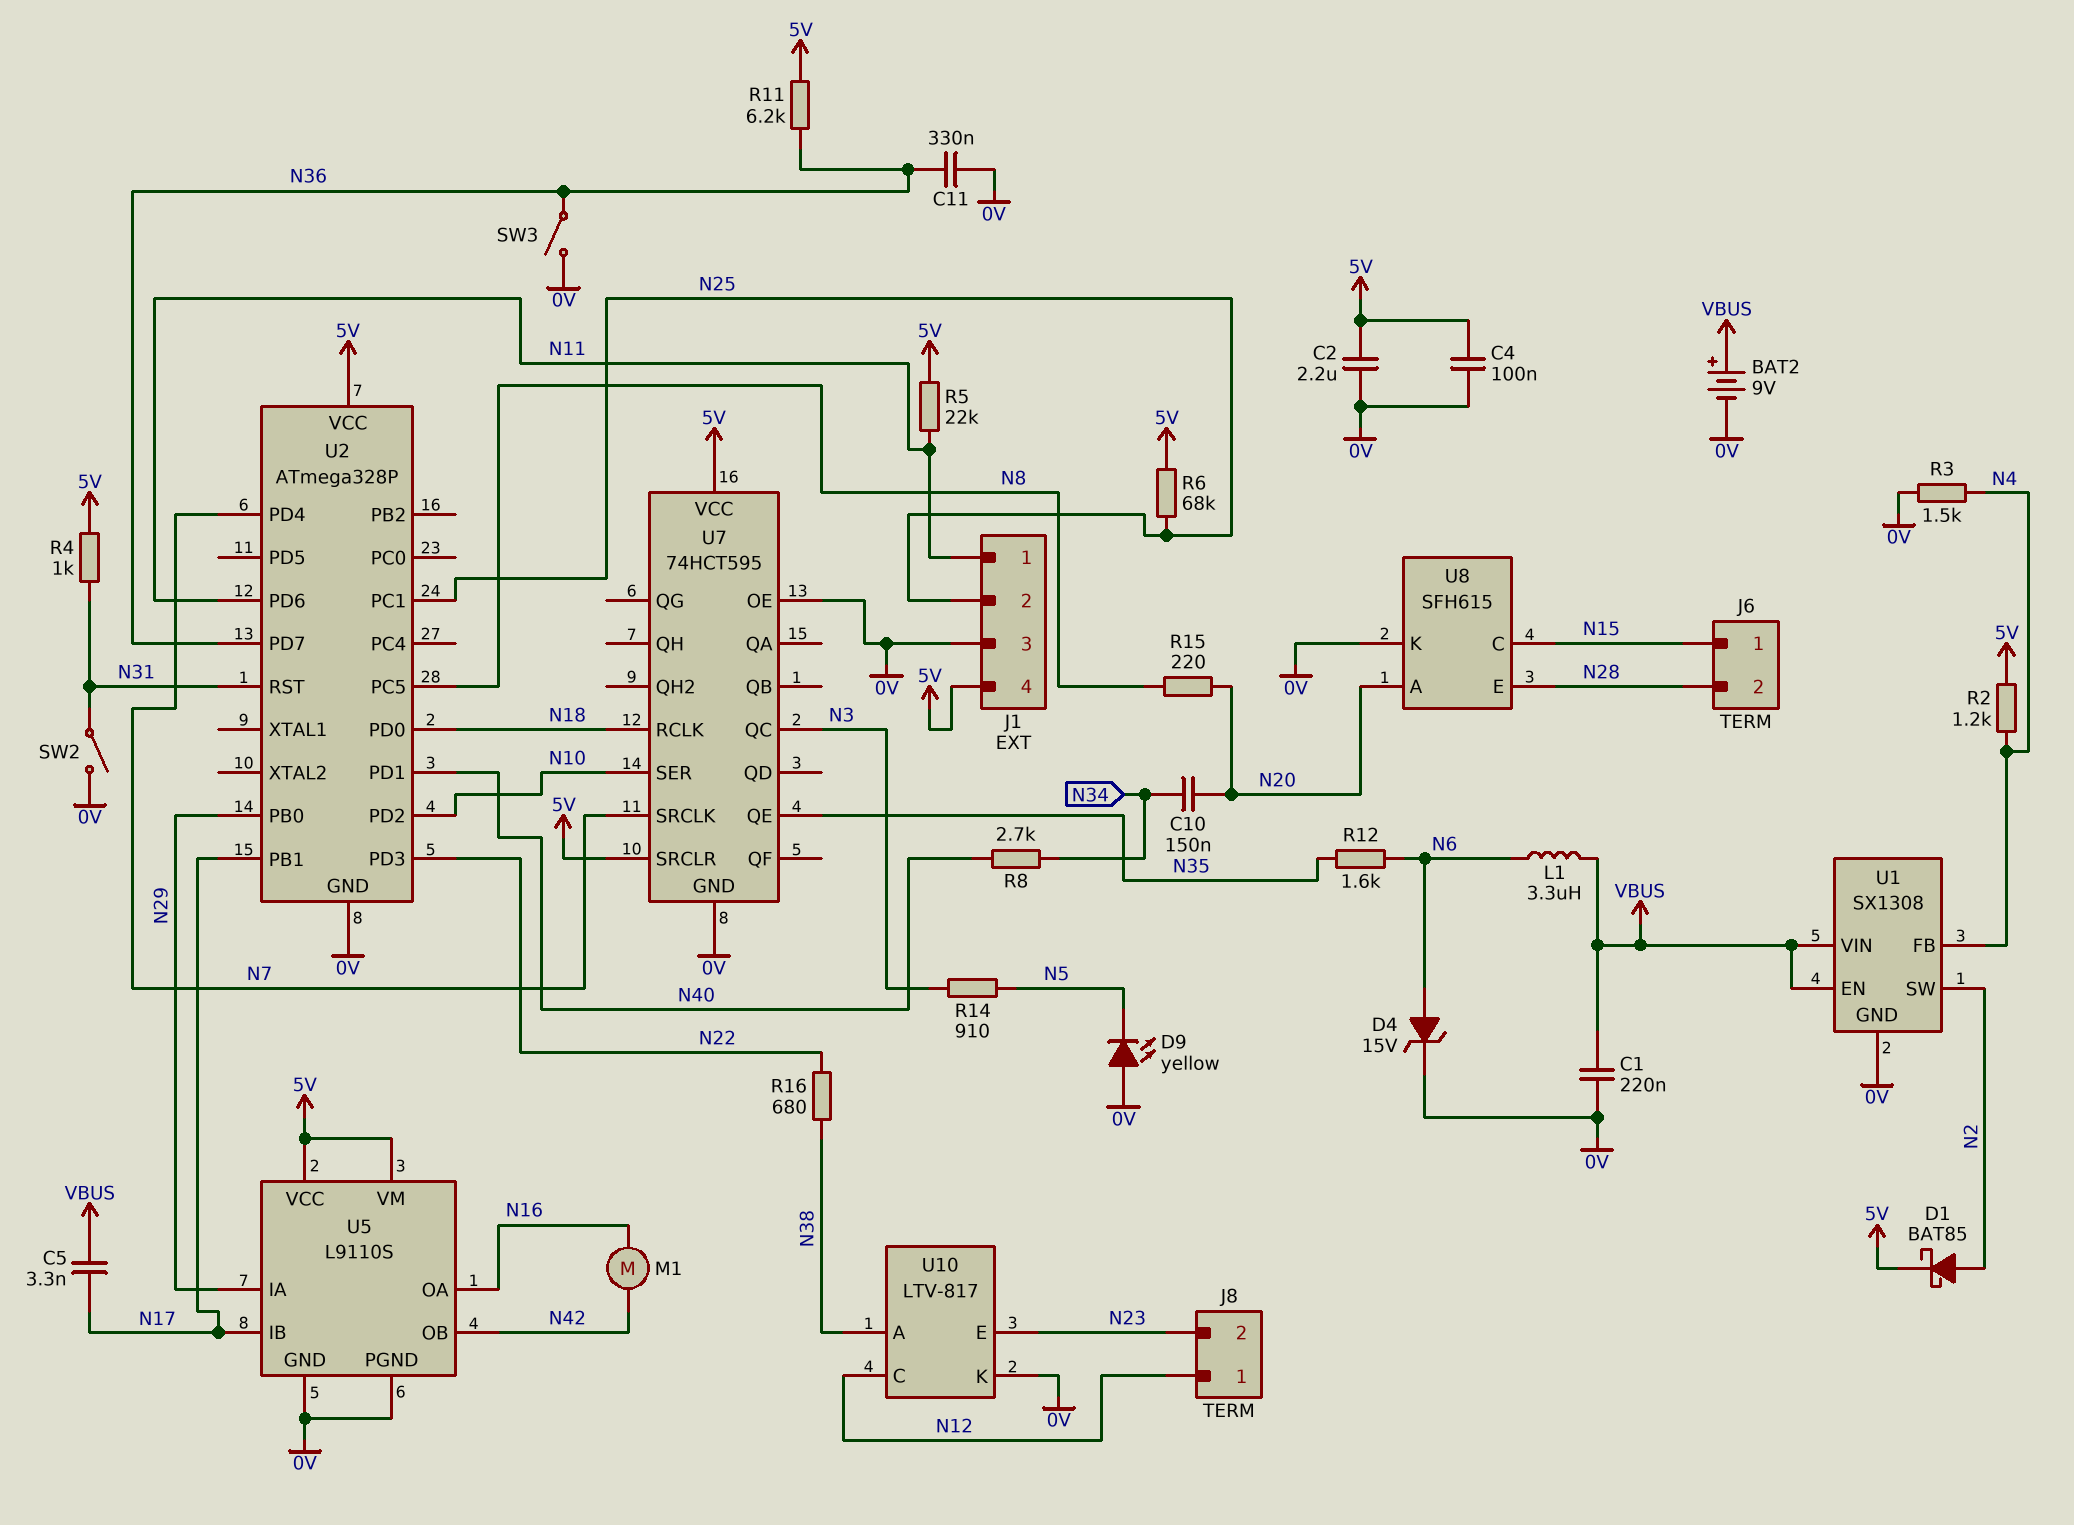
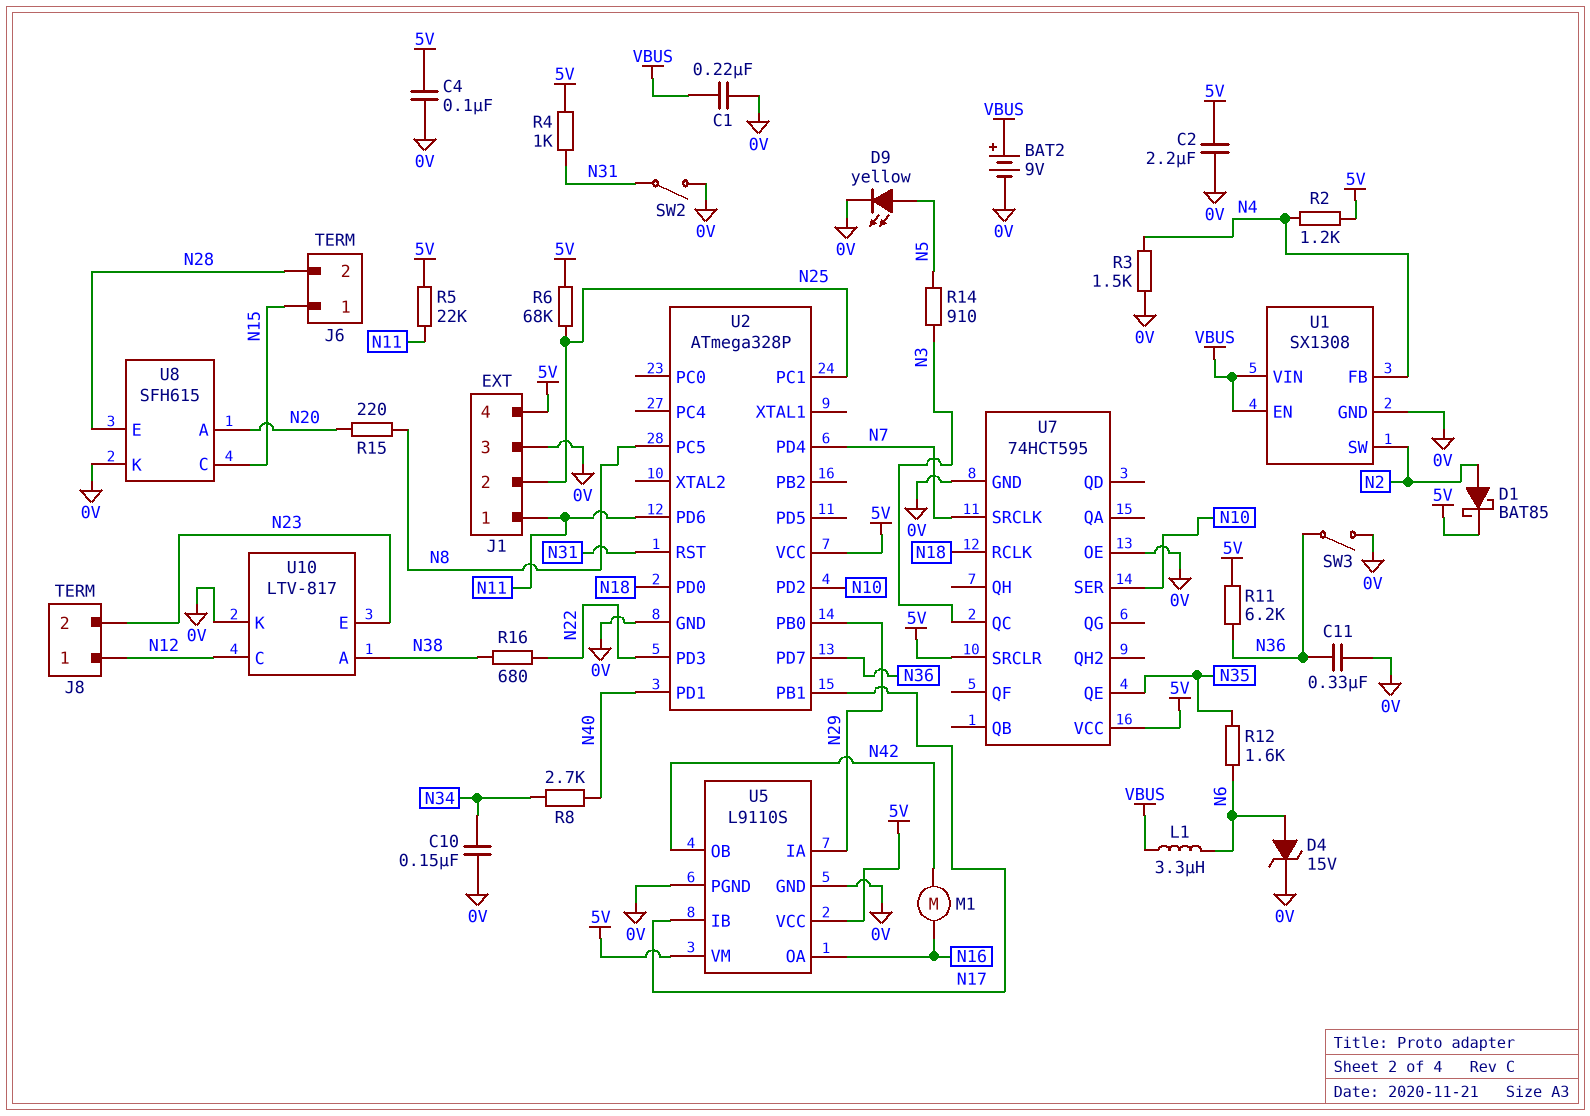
C5: 3.3nF (N17, VBUS) -> none
C10: 150nF (N20, N34) -> 150nF (0V, N34)
D9: LED yellow (A 0V, K N5) -> LED yellow (A N5, K 0V)

